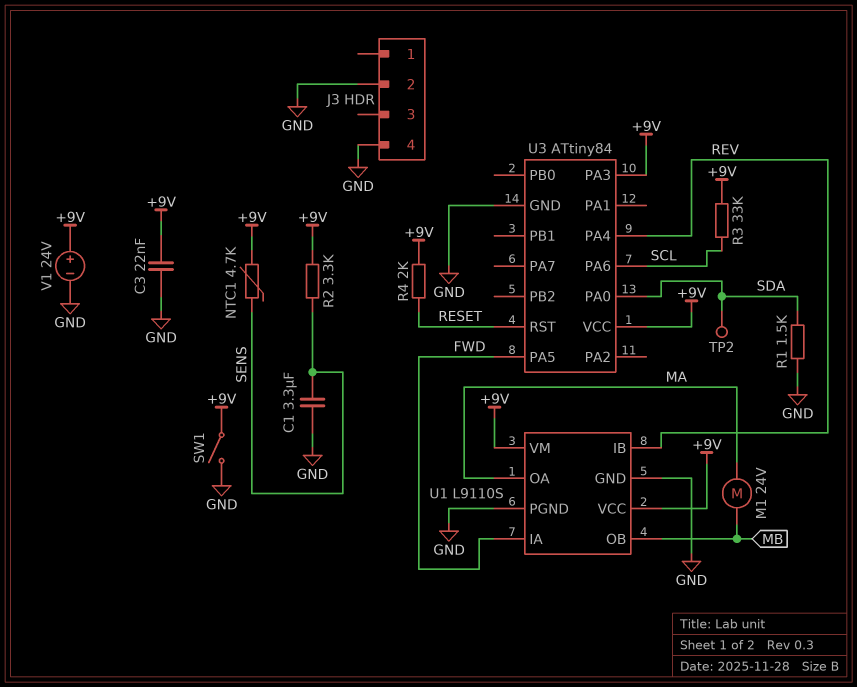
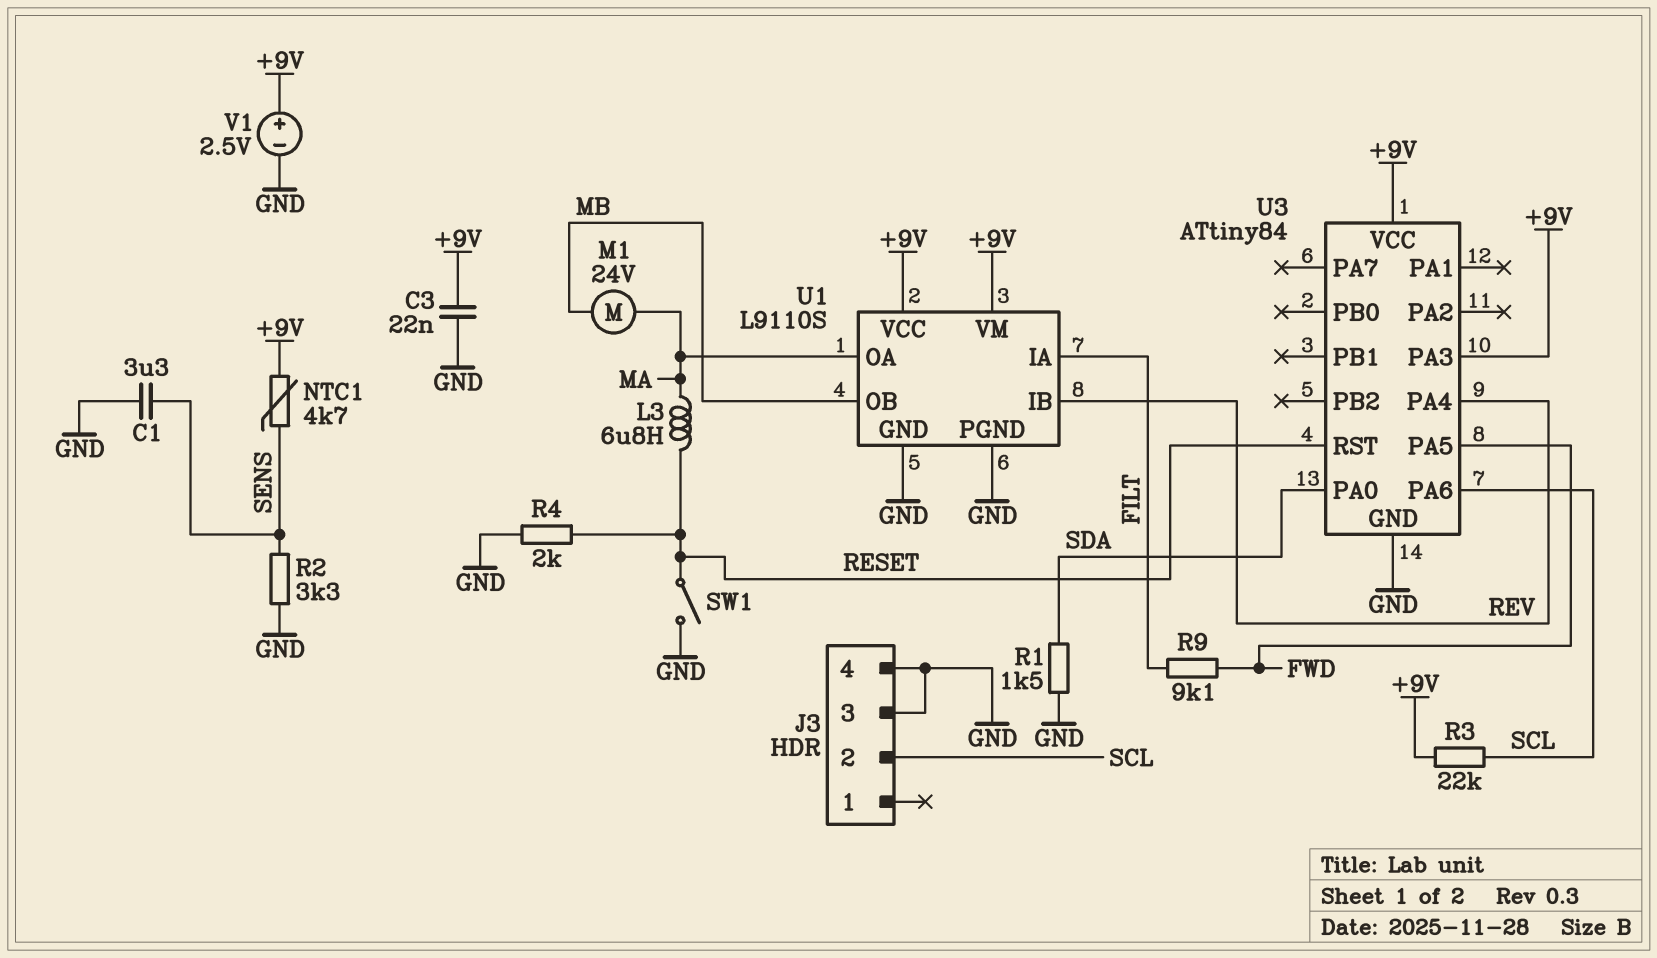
J3 pin 2: GND -> SCL
J3 pin 3: none -> GND
L3: none -> 6.8uH (MA, RESET)
R2: 3.3k (+9V, SENS) -> 3.3k (GND, SENS)
R3: 33k (+9V, SCL) -> 22k (+9V, SCL)
R4: 2k (+9V, RESET) -> 2k (GND, RESET)
R9: none -> 9.1k (FILT, FWD)
SW1: switch (+9V, GND) -> switch (GND, RESET)
TP2: test point (SDA) -> none
U1 pin IA: FWD -> FILT
V1: 24V (plus +9V, minus GND) -> 2.5V (plus +9V, minus GND)

